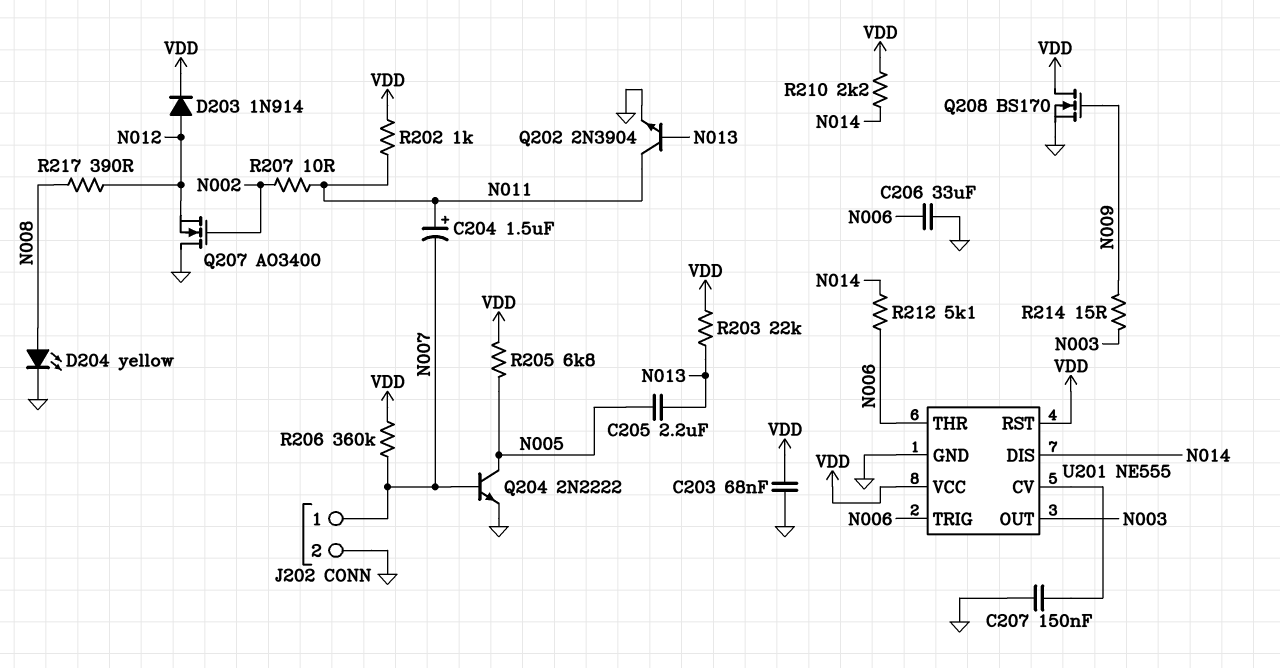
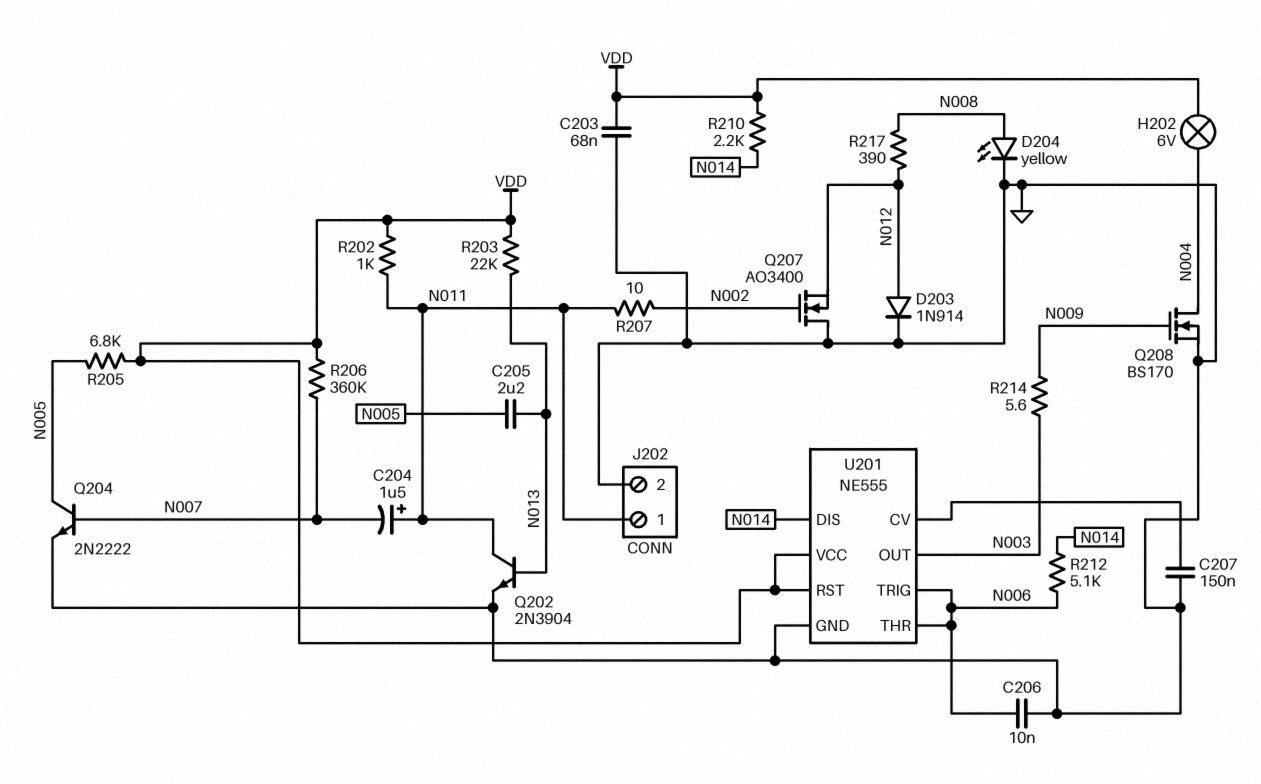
C206: 33uF (GND, N006) -> 10nF (GND, N006)
D203: diode 1N914 (A N012, K VDD) -> diode 1N914 (A N012, K GND)
H202: none -> lamp 6V (N004, VDD)
J202 pin 1: N007 -> N011
Q208: NMOS BS170 (G N009, D VDD, S GND) -> NMOS BS170 (G N009, D N004, S GND)
R214: 15 (N003, N009) -> 5.6 (N003, N009)

